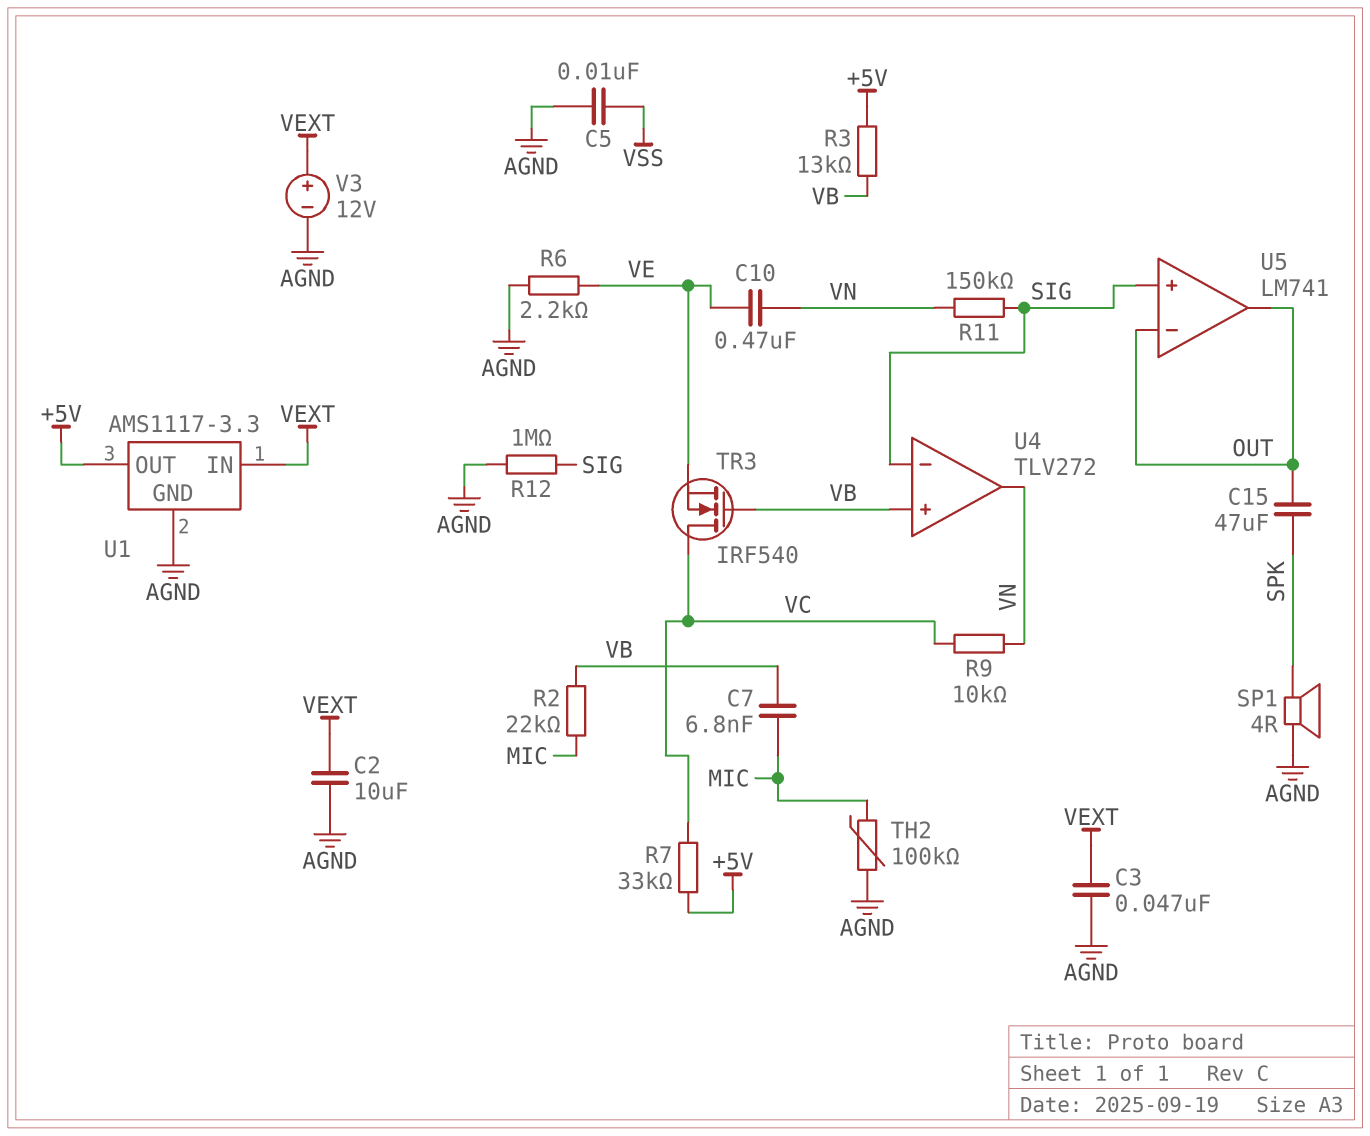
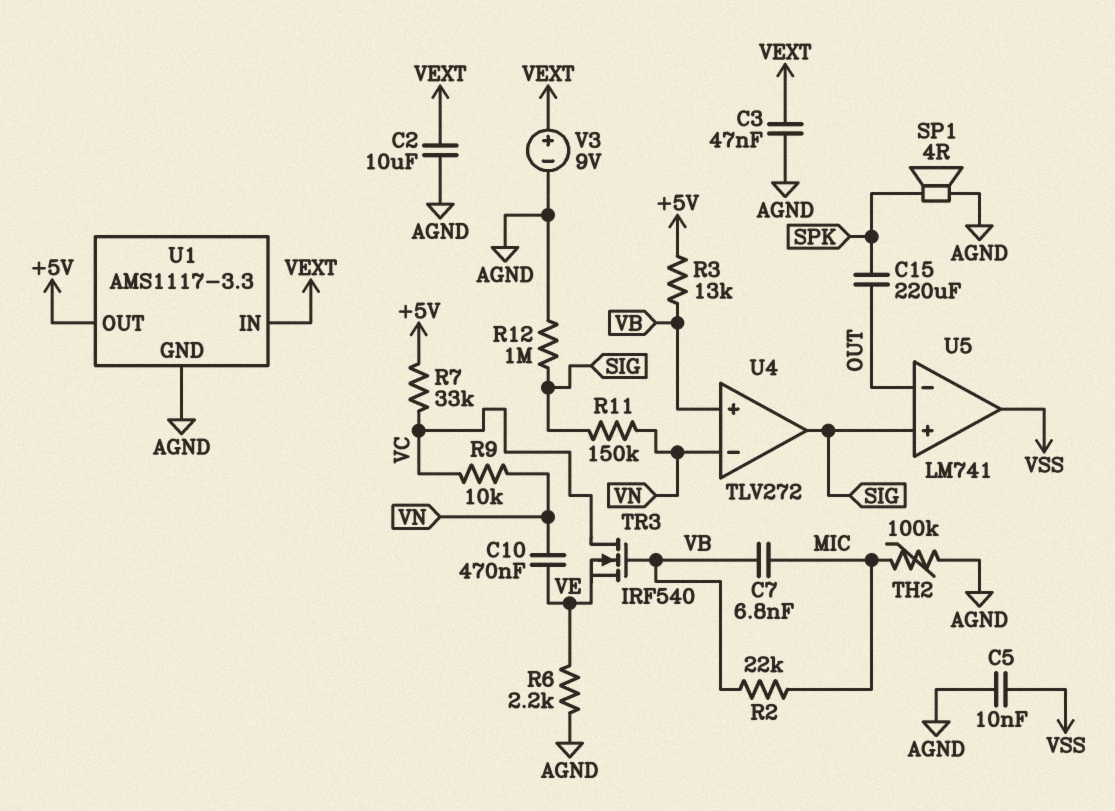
C15: 47uF (OUT, SPK) -> 220uF (OUT, SPK)
U4 pin in-: SIG -> VN
U4 pin out: VN -> SIG
U5 pin out: OUT -> VSS
V3: 12V (plus VEXT, minus AGND) -> 9V (plus VEXT, minus AGND)

